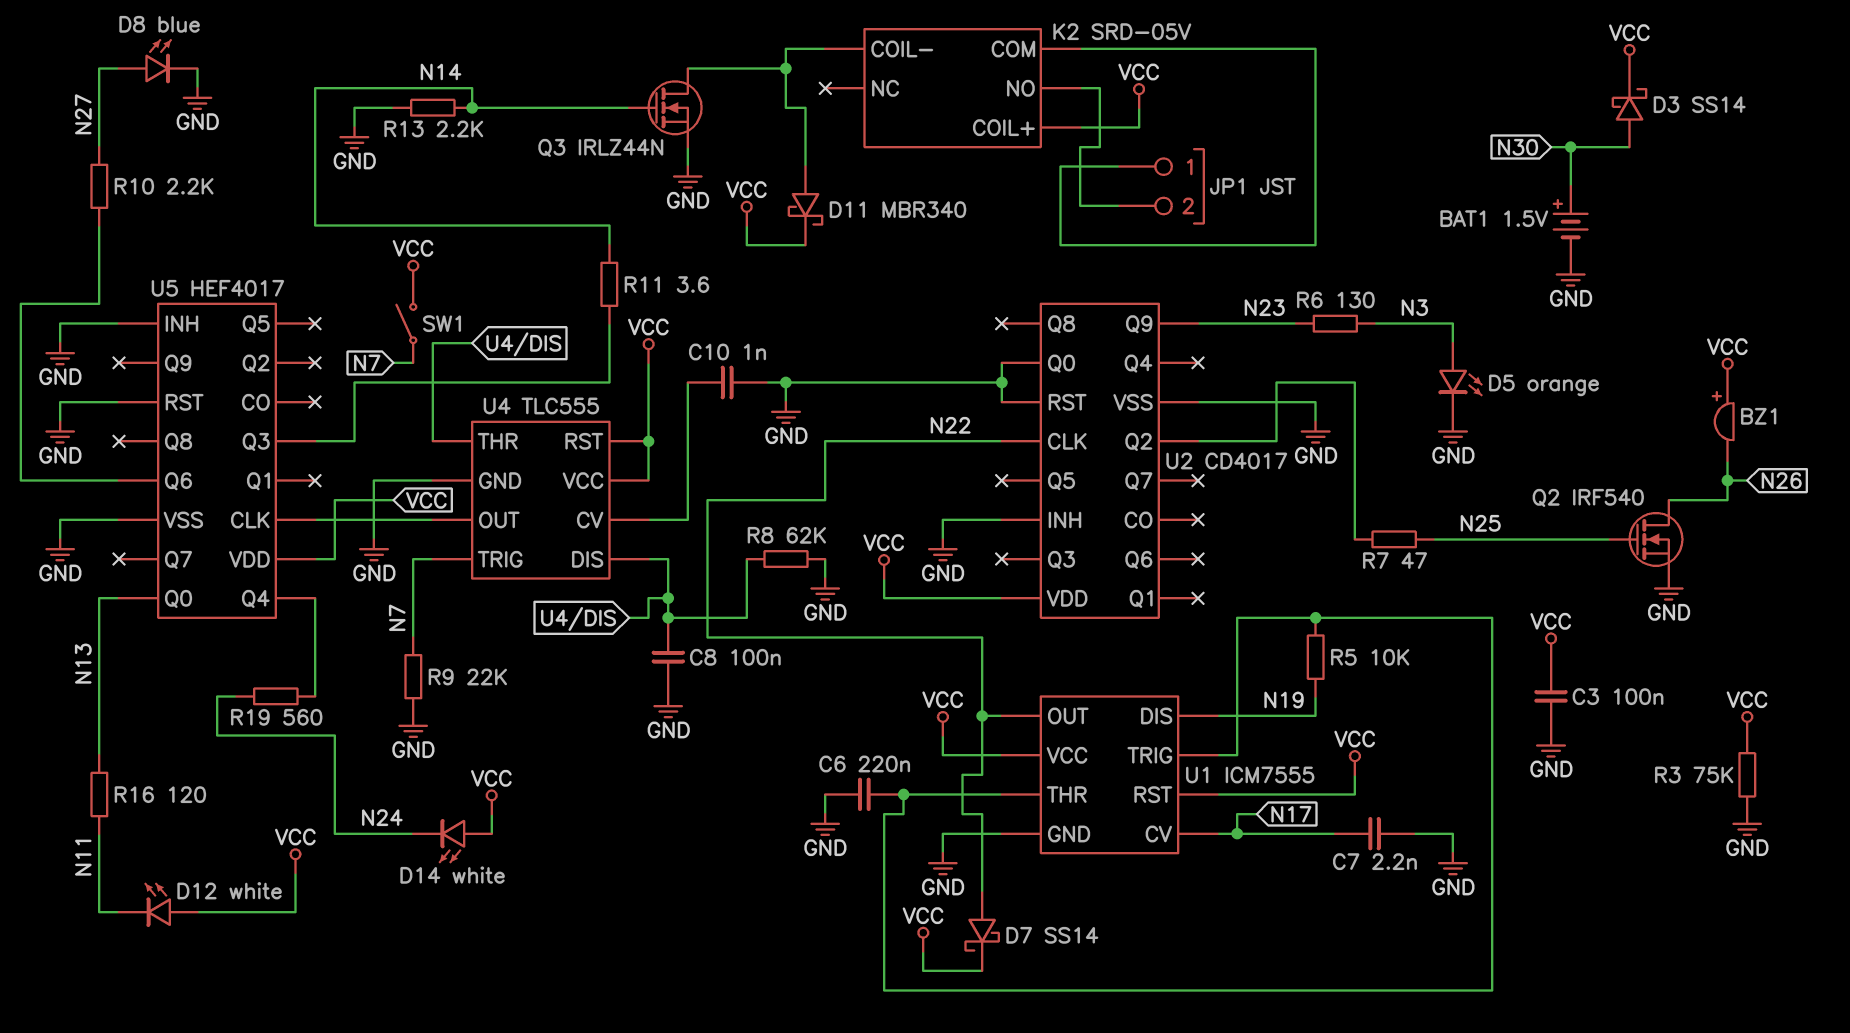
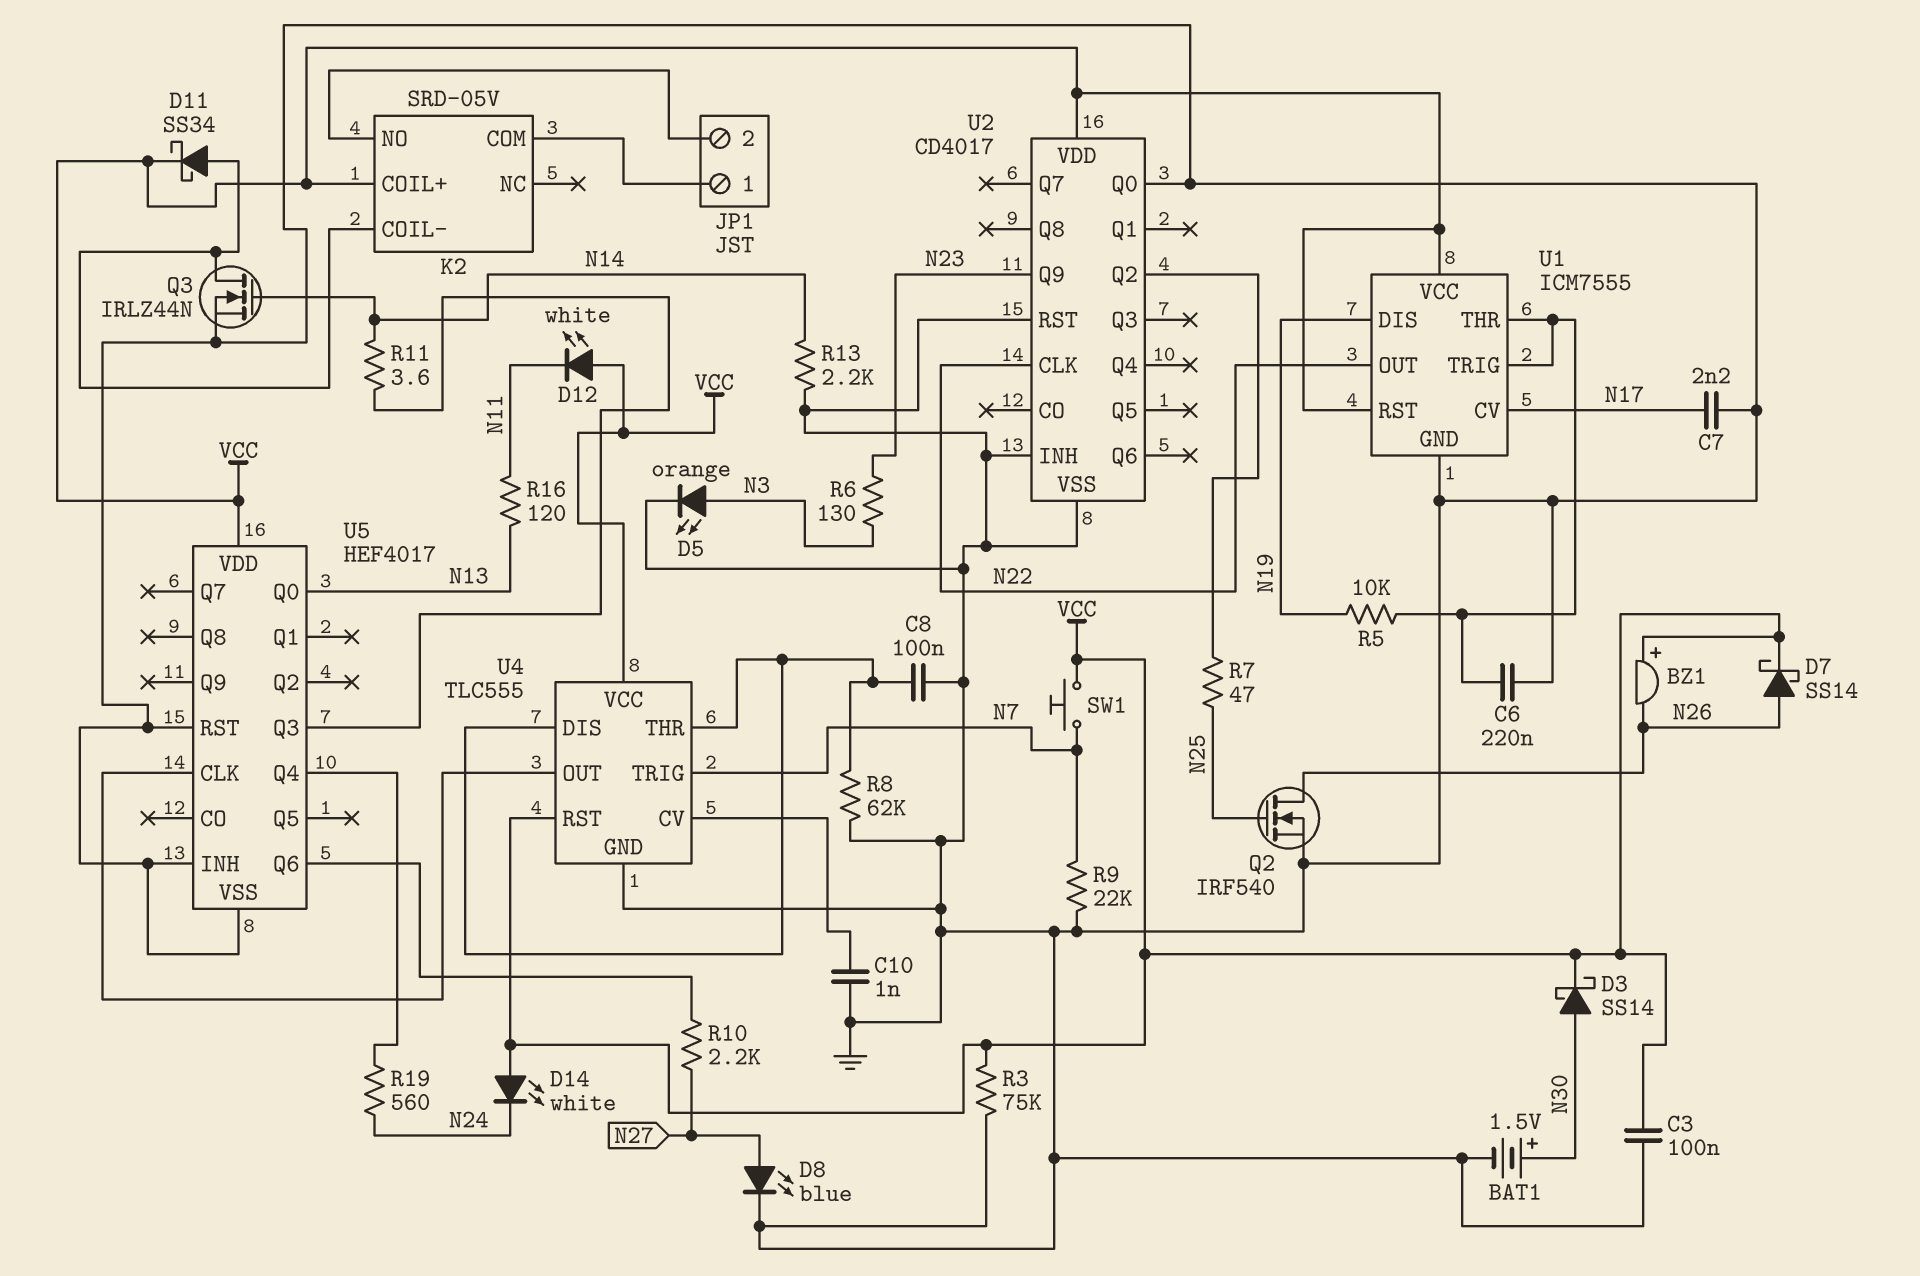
D7: schottky SS14 (A N22, K VCC) -> schottky SS14 (A N26, K VCC)
D11: schottky MBR340 (A K2/COIL-, K VCC) -> schottky SS34 (A K2/COIL-, K VCC)
SW1: switch (N7, VCC) -> button (N7, VCC)

